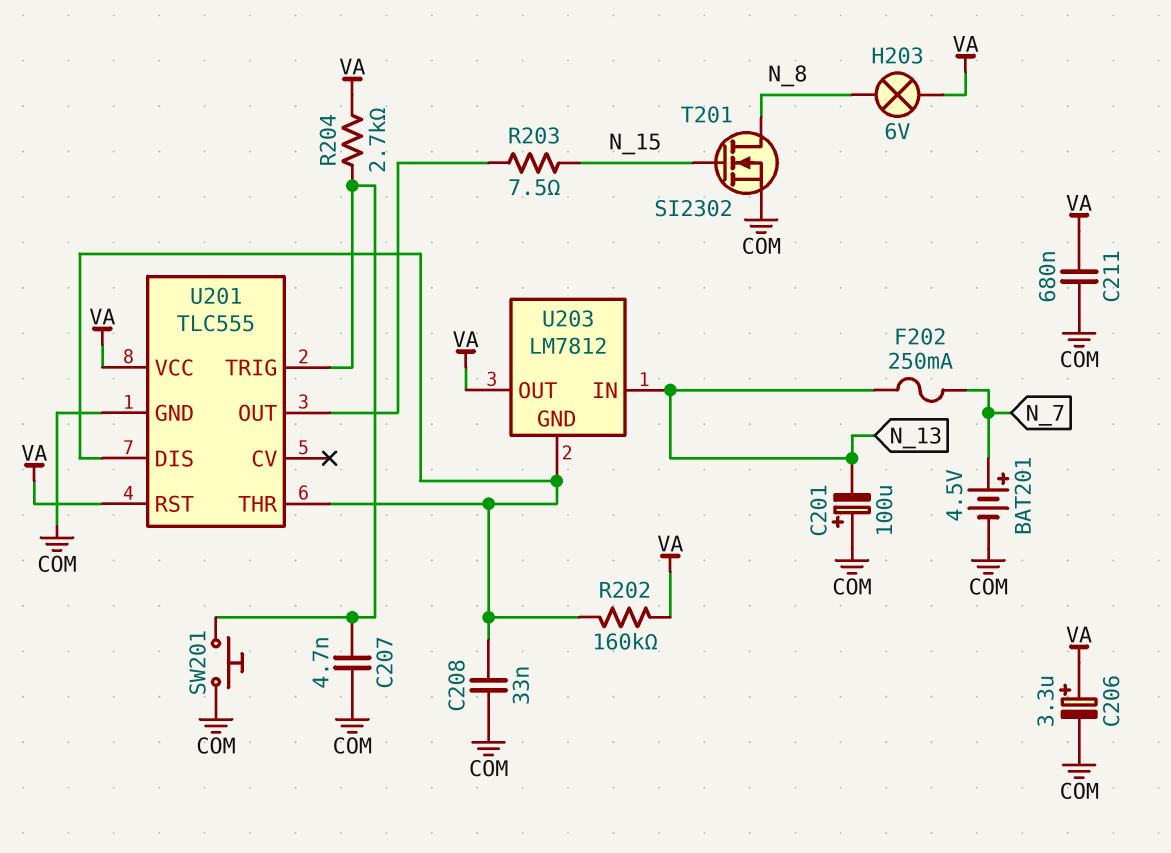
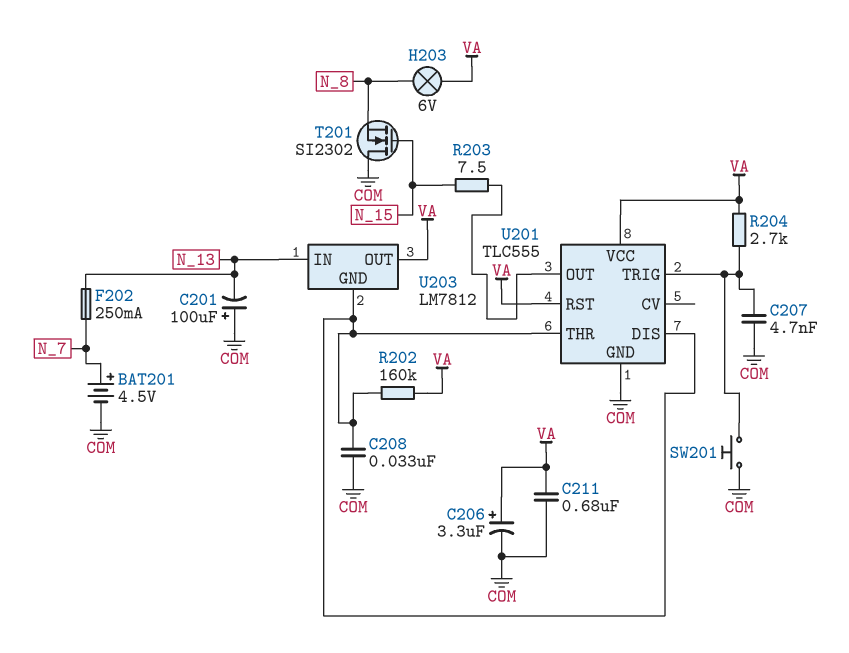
T201: NMOS SI2302 (G N_15, D N_8, S COM) -> NMOS SI2302 (G N_15, D COM, S N_8)

